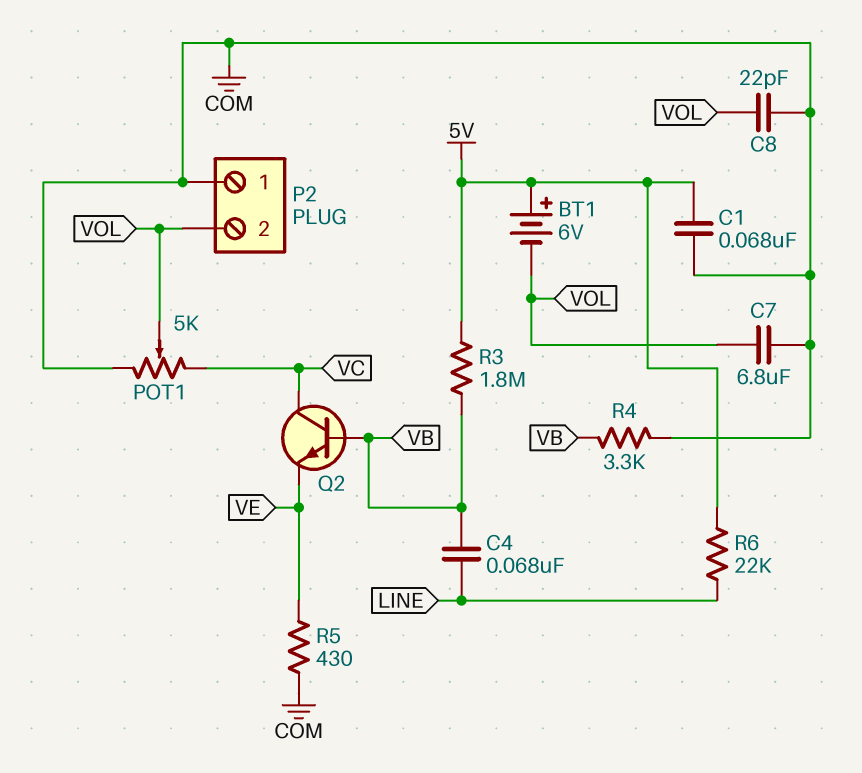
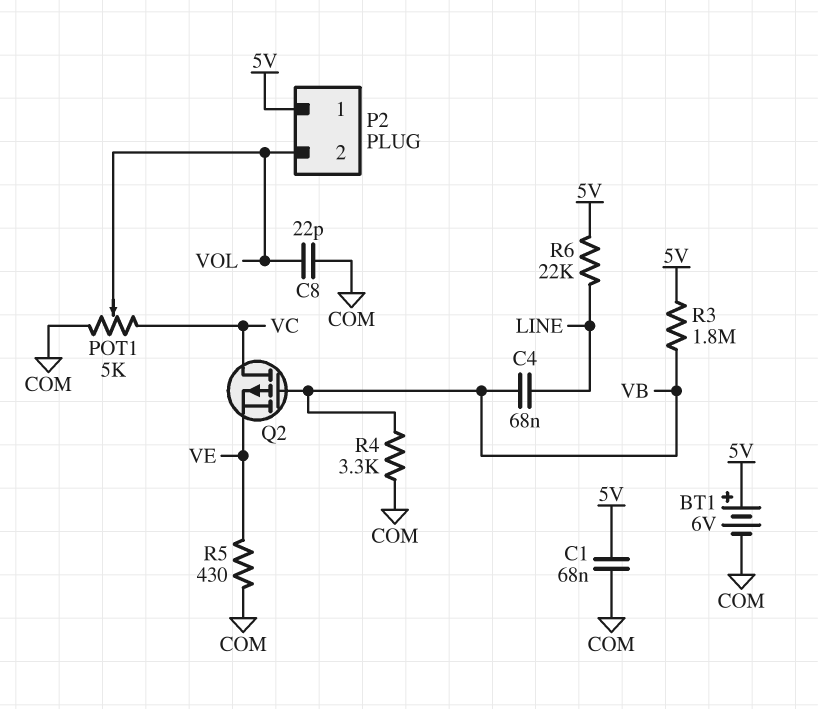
BT1: 6V (plus 5V, minus VOL) -> 6V (plus 5V, minus COM)
C7: 6.8uF (COM, VOL) -> none
P2 pin 1: COM -> 5V
Q2: NPN (B VB, C VC, E VE) -> PMOS (G VB, D VC, S VE)

